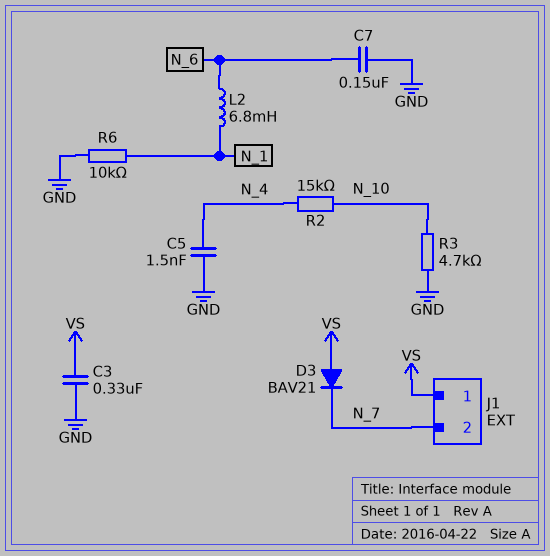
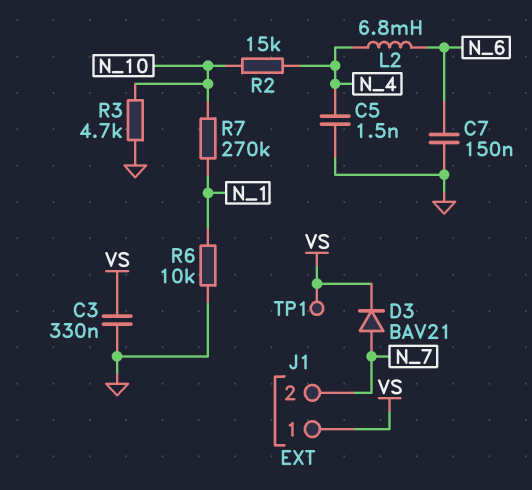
D3: diode BAV21 (A VS, K N_7) -> diode BAV21 (A N_7, K VS)
L2: 6.8mH (N_1, N_6) -> 6.8mH (N_4, N_6)
R7: none -> 270k (N_1, N_10)
TP1: none -> test point (VS)

